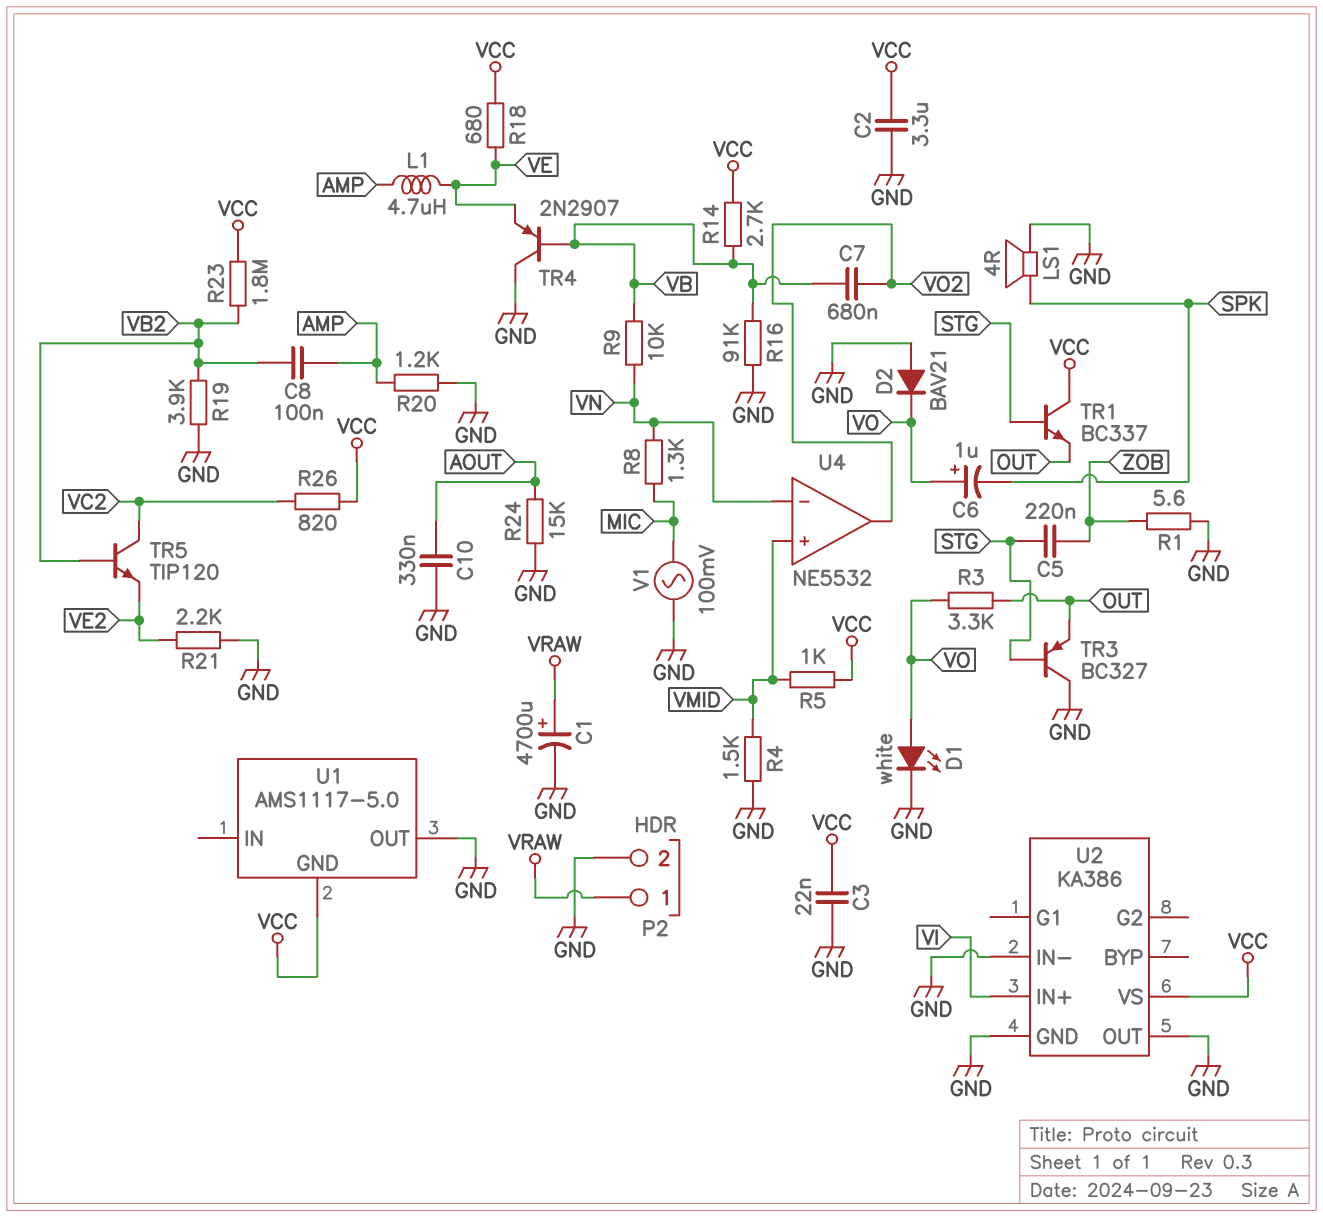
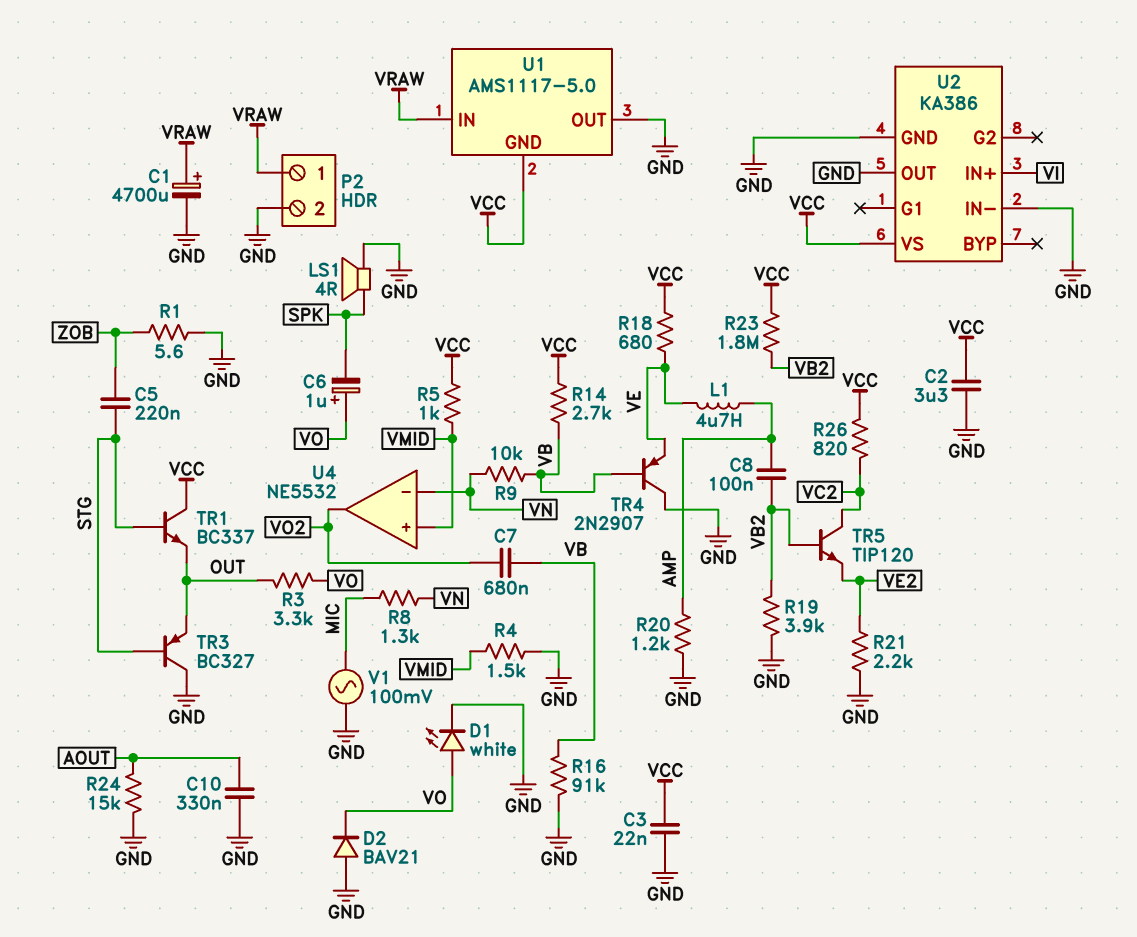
U1 pin IN: none -> VRAW

